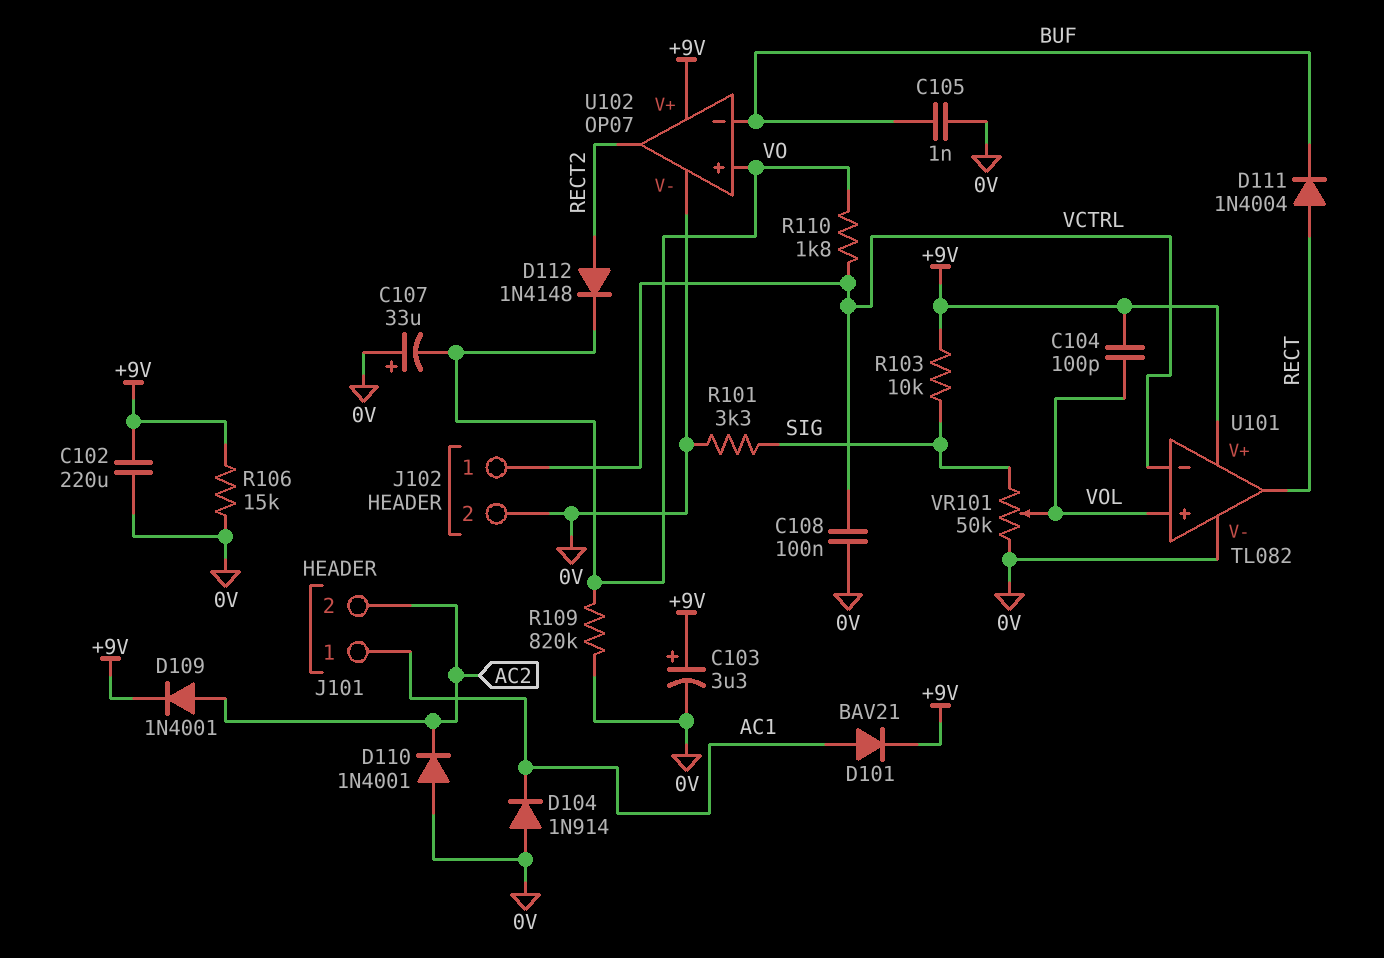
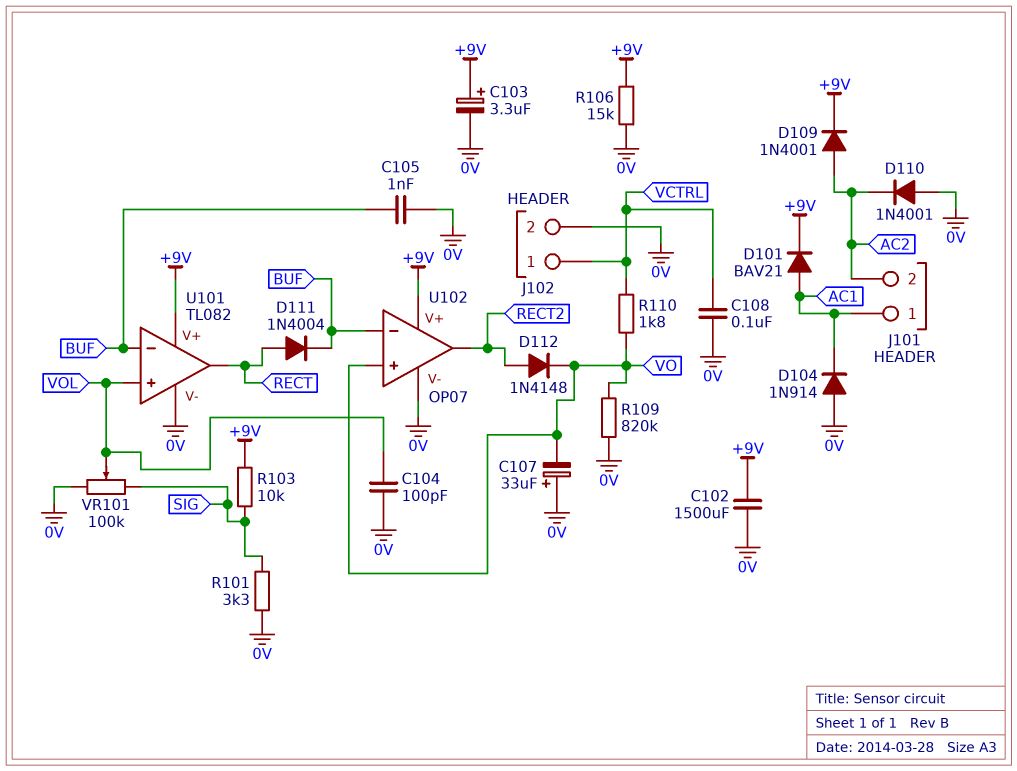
C102: 220uF (+9V, 0V) -> 1500uF (+9V, 0V)
C104: 100pF (+9V, VOL) -> 100pF (0V, VOL)
U101 pin in-: VCTRL -> BUF
VR101: 50k (0V, SIG, wiper VOL) -> 100k (0V, SIG, wiper VOL)

